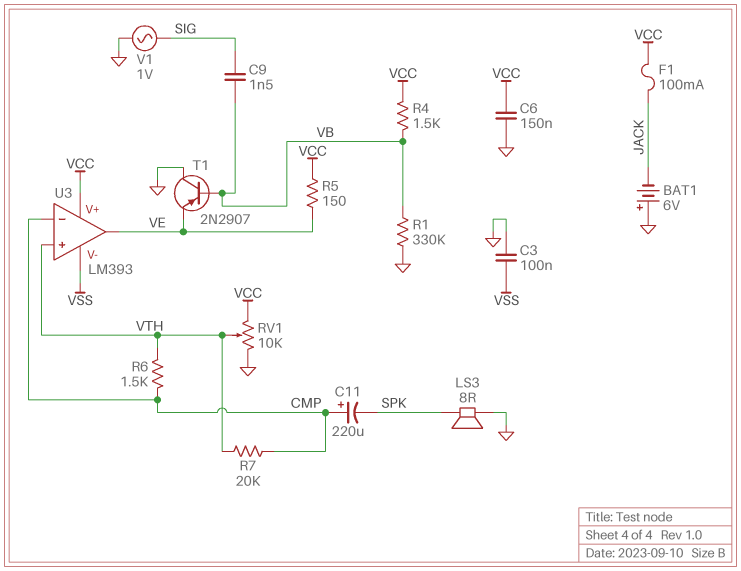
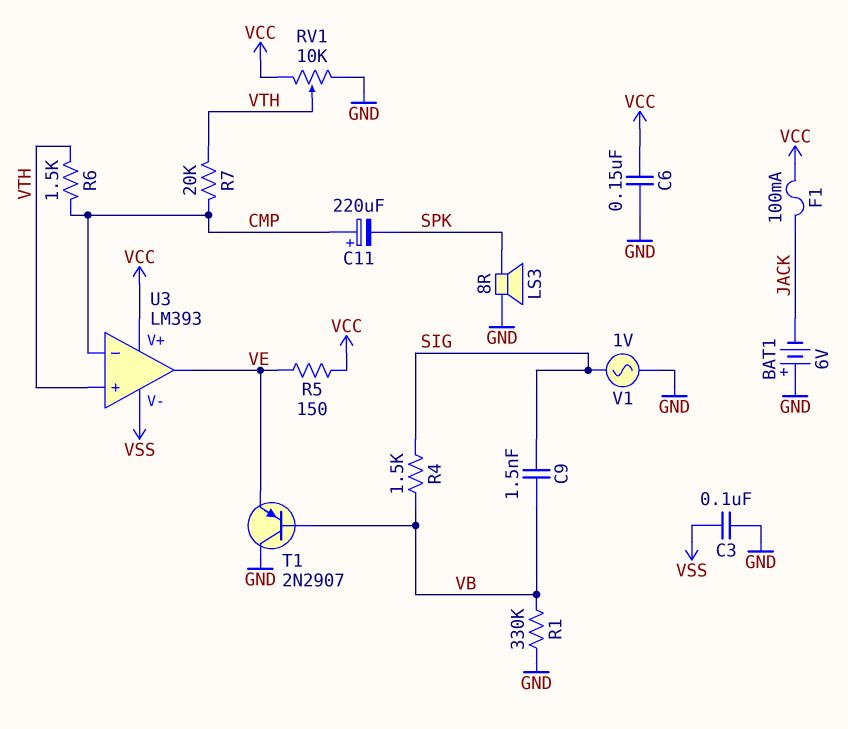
R4: 1.5k (VB, VCC) -> 1.5k (SIG, VB)

